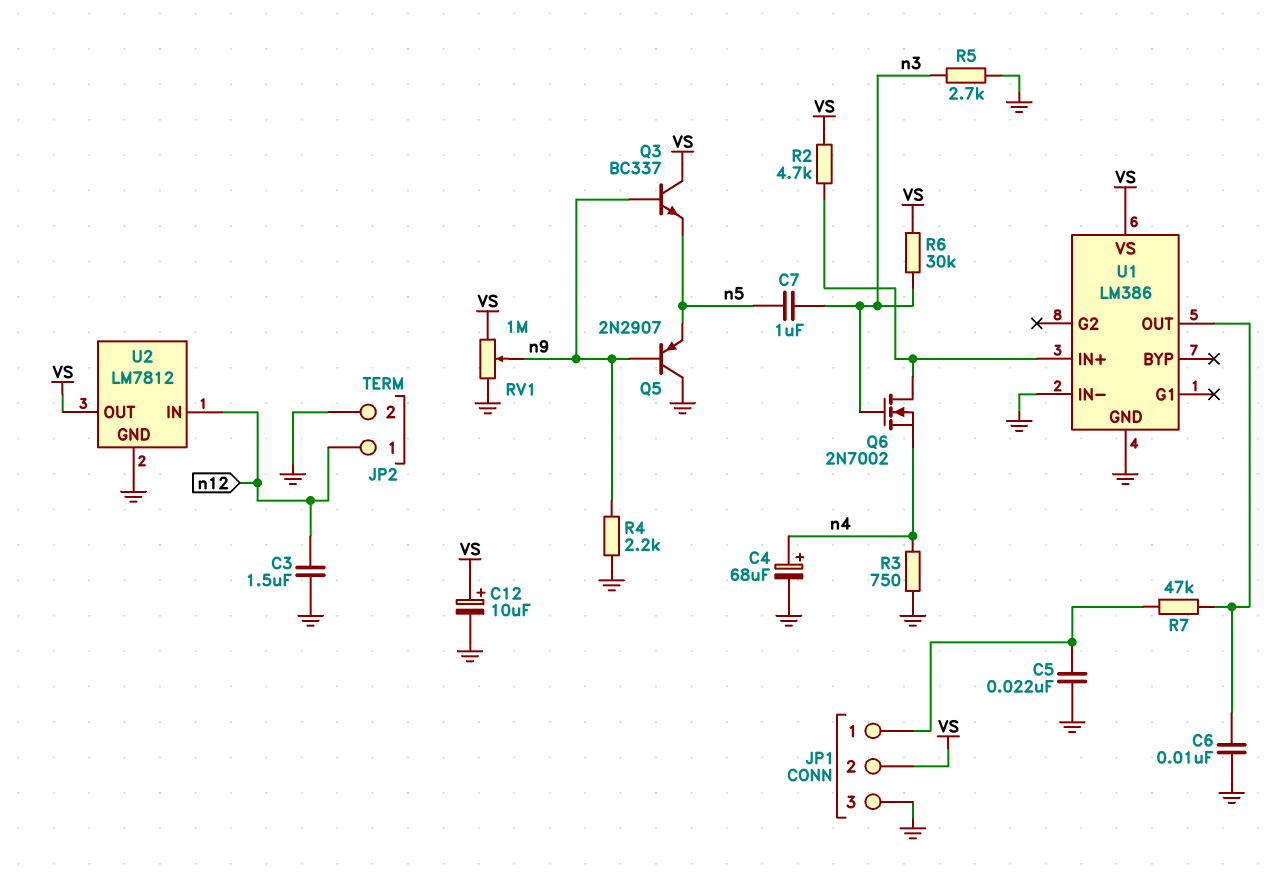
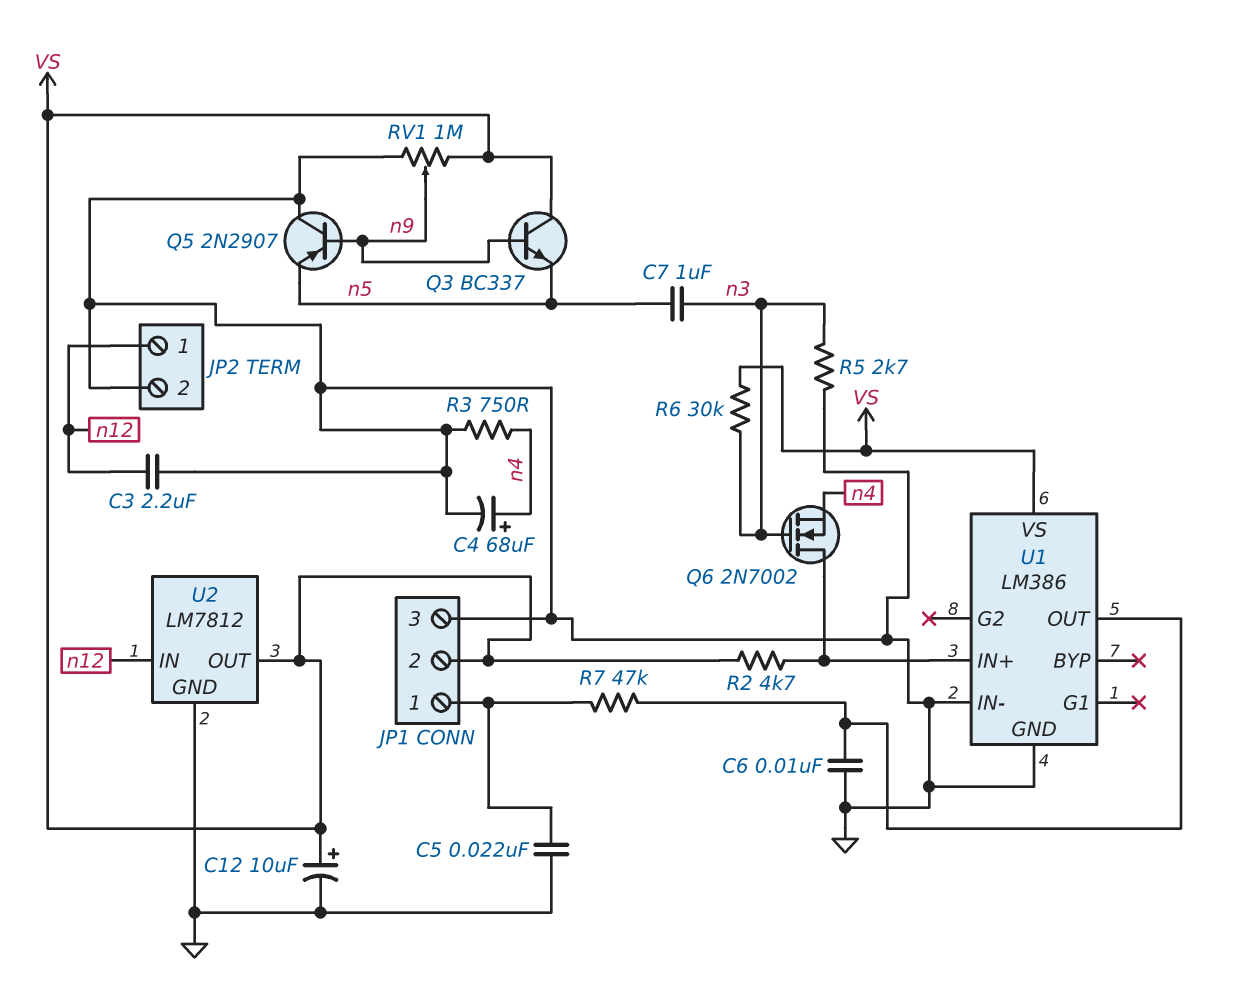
C3: 1.5uF (GND, n12) -> 2.2uF (GND, n12)
R4: 2.2k (GND, n9) -> none

